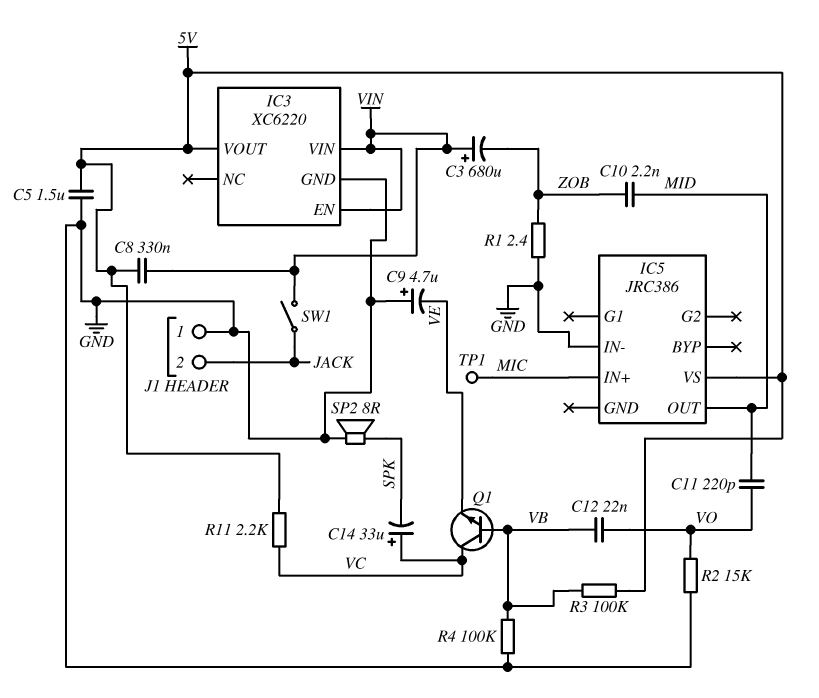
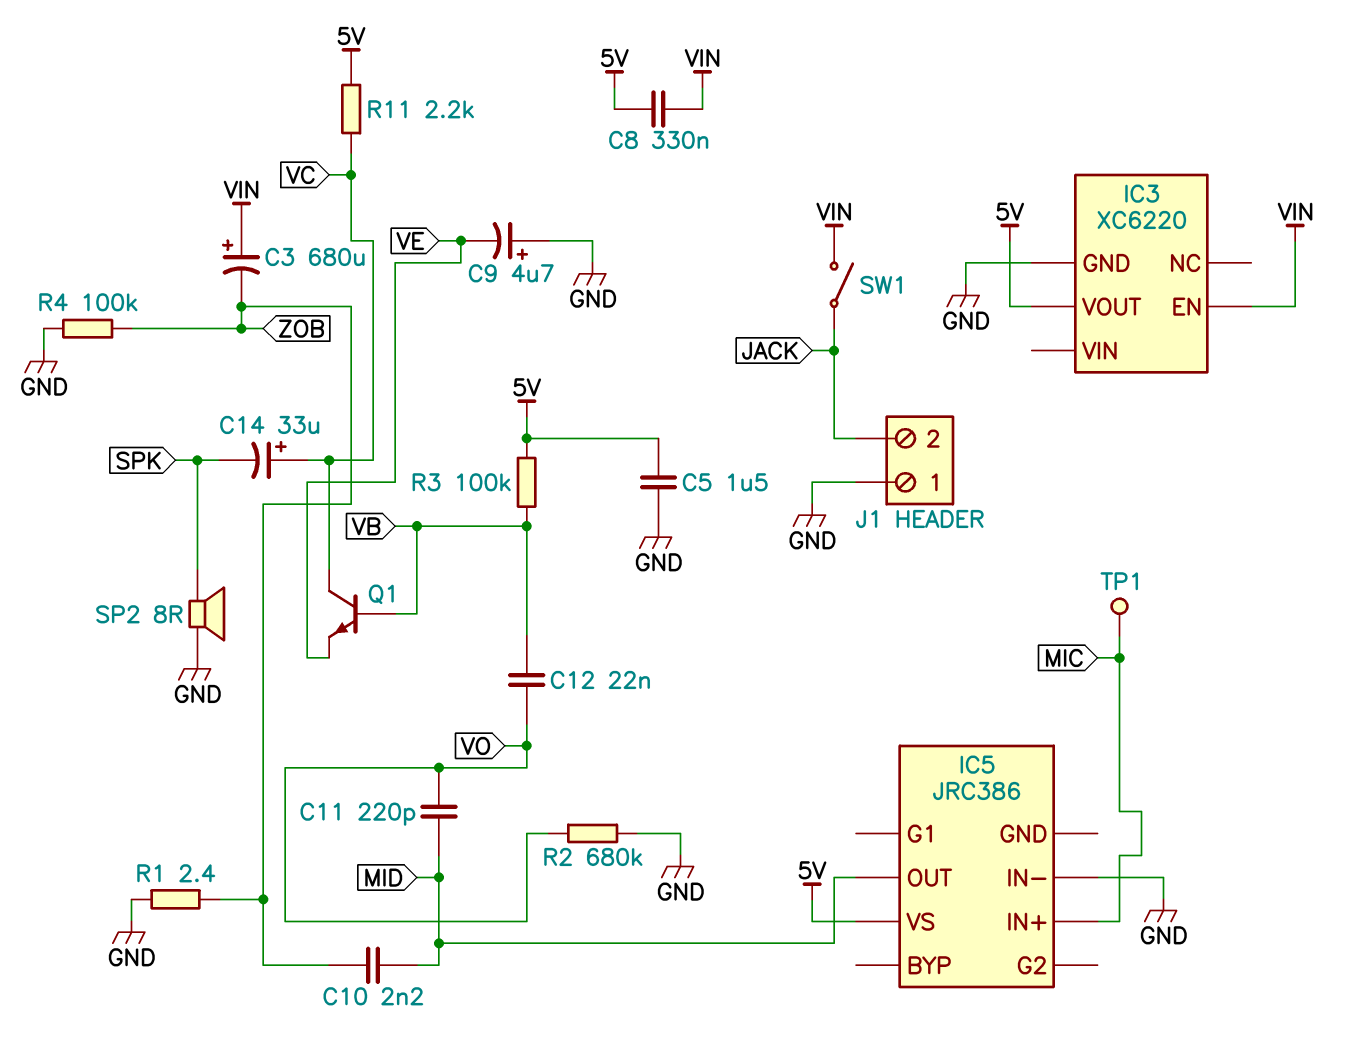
IC3 pin VIN: VIN -> none
R2: 15k (GND, VO) -> 680k (GND, VO)
R4: 100k (GND, VB) -> 100k (GND, ZOB)

